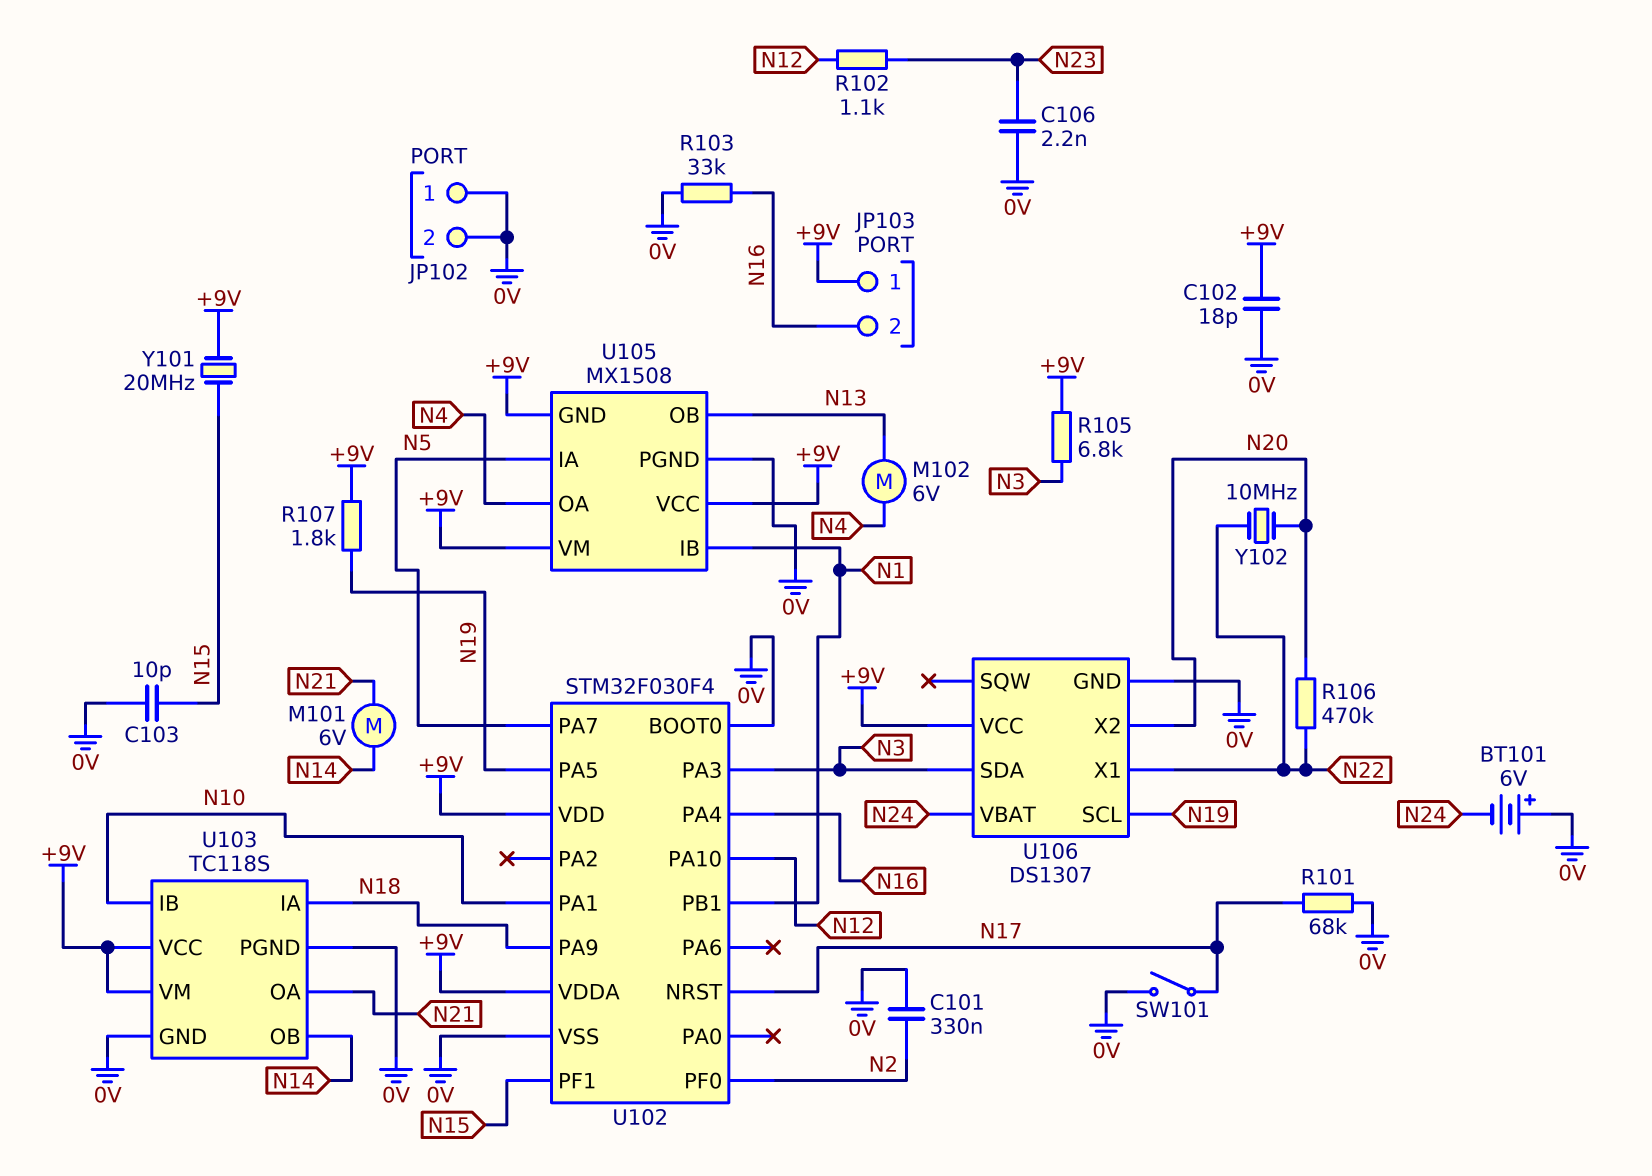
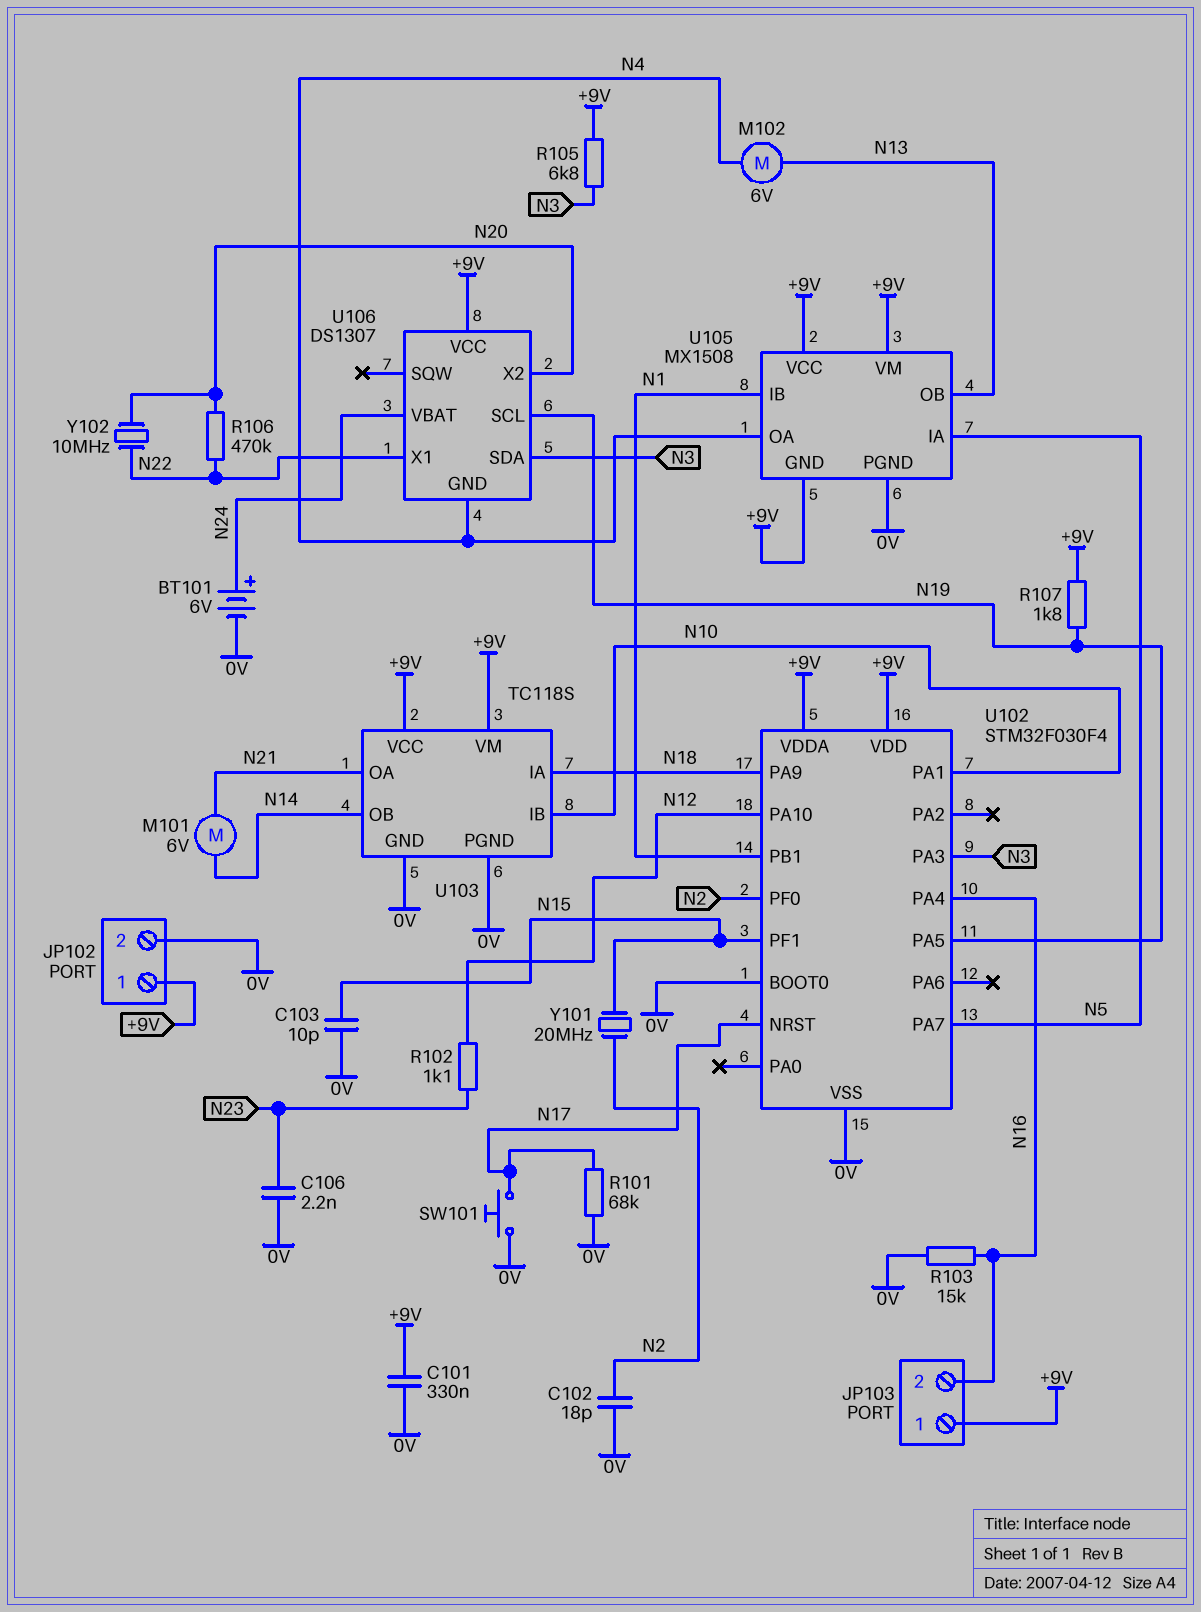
BT101: 6V (plus 0V, minus N24) -> 6V (plus N24, minus 0V)
C101: 330nF (0V, N2) -> 330nF (+9V, 0V)
C102: 18pF (+9V, 0V) -> 18pF (0V, N2)
JP102 pin 1: 0V -> +9V
R103: 33k (0V, N16) -> 15k (0V, N16)
SW101: switch (0V, N17) -> button (0V, N17)
U106 pin GND: 0V -> N4
Y101: 20MHz (+9V, N15) -> 20MHz (N2, N15)

